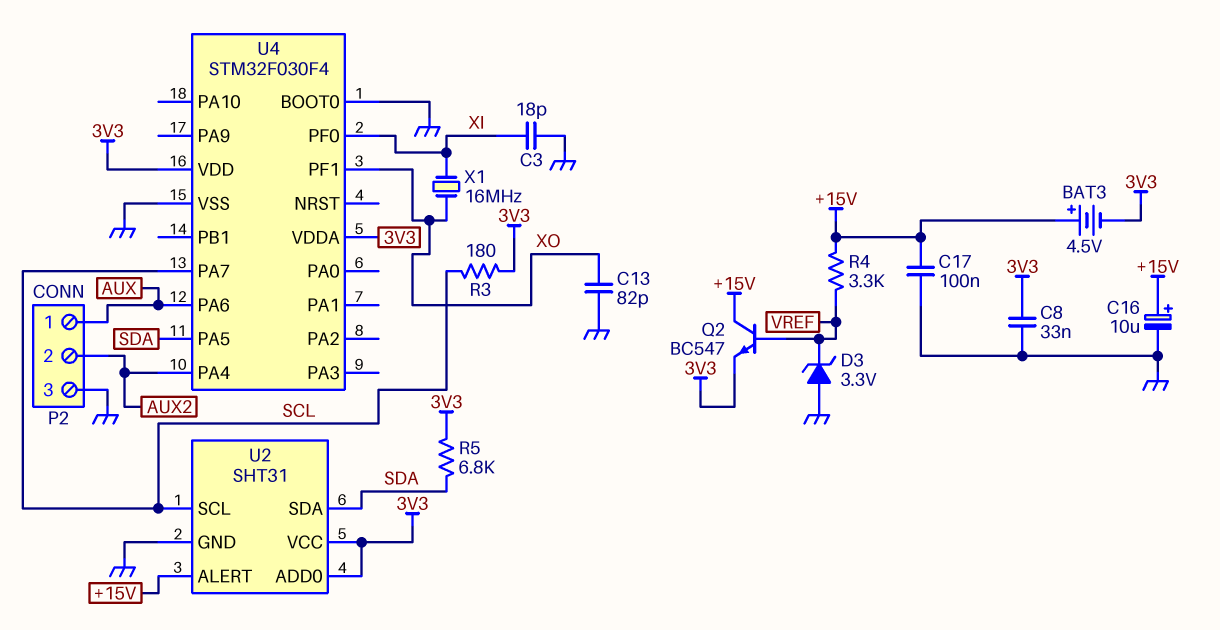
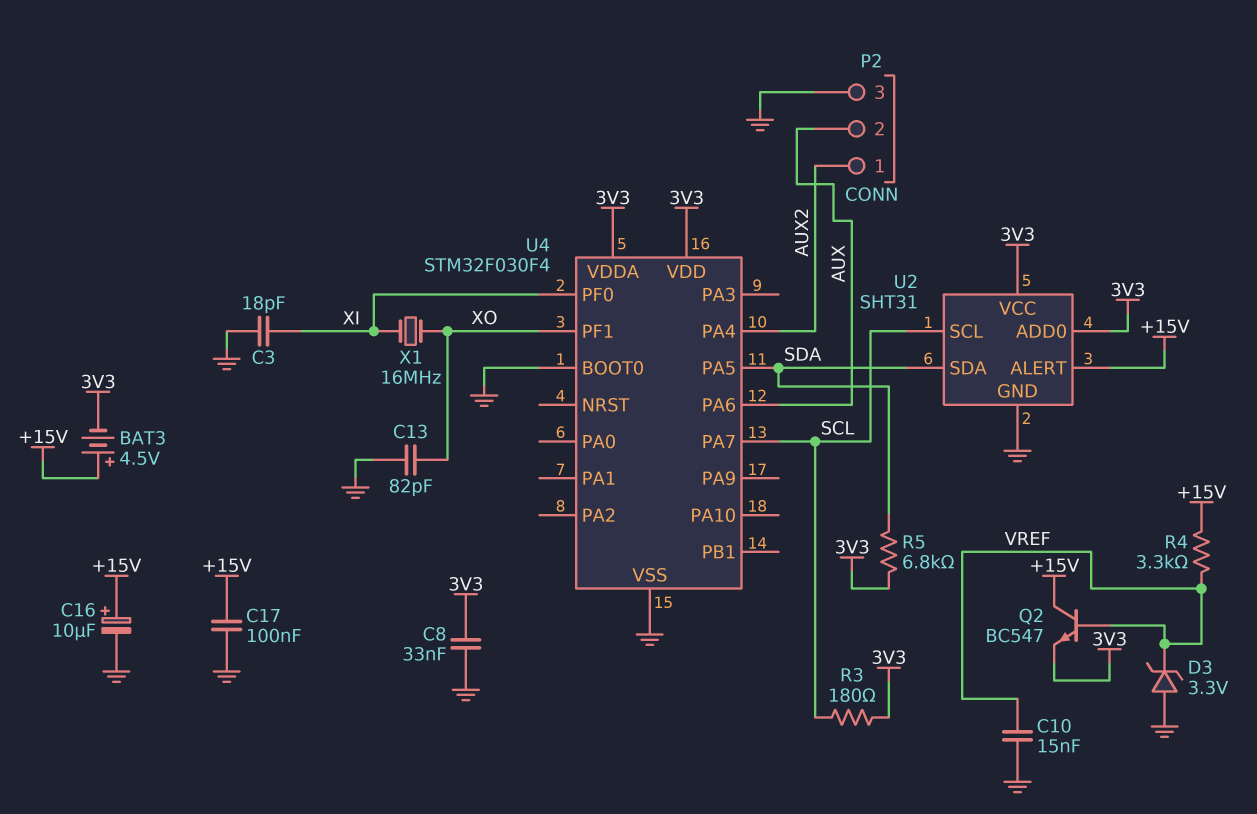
C10: none -> 15nF (GND, VREF)
P2 pin 1: AUX -> AUX2
P2 pin 2: AUX2 -> AUX

